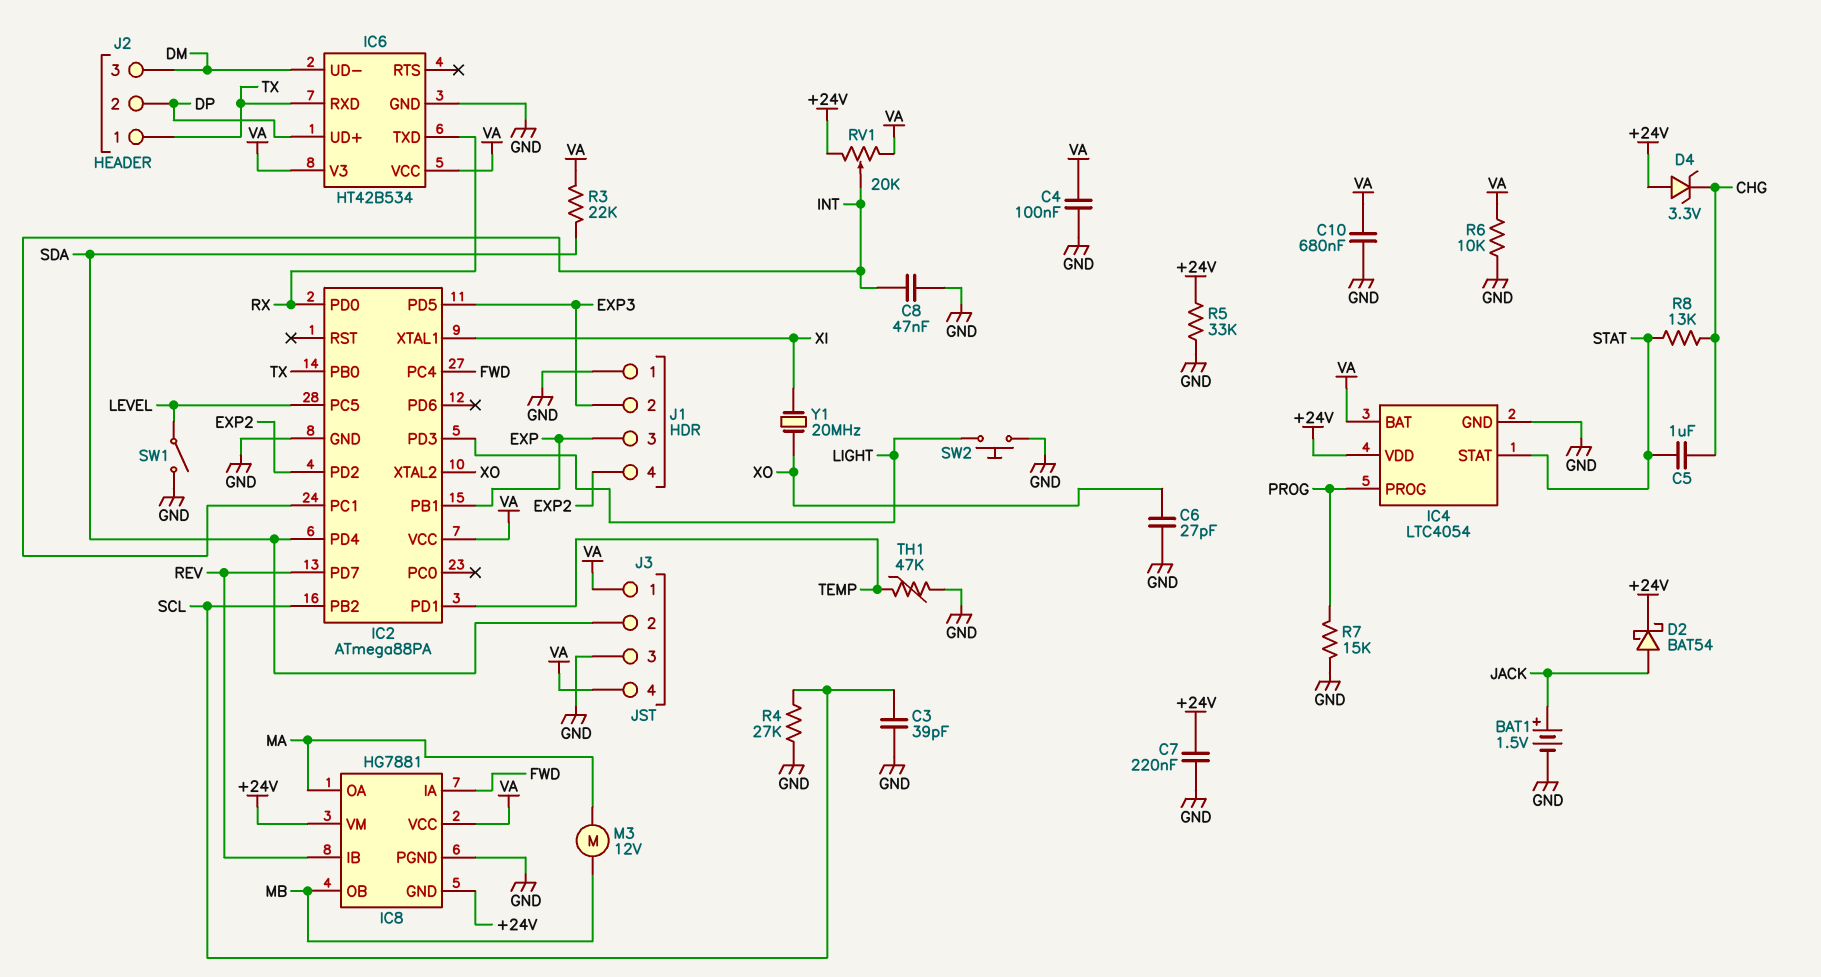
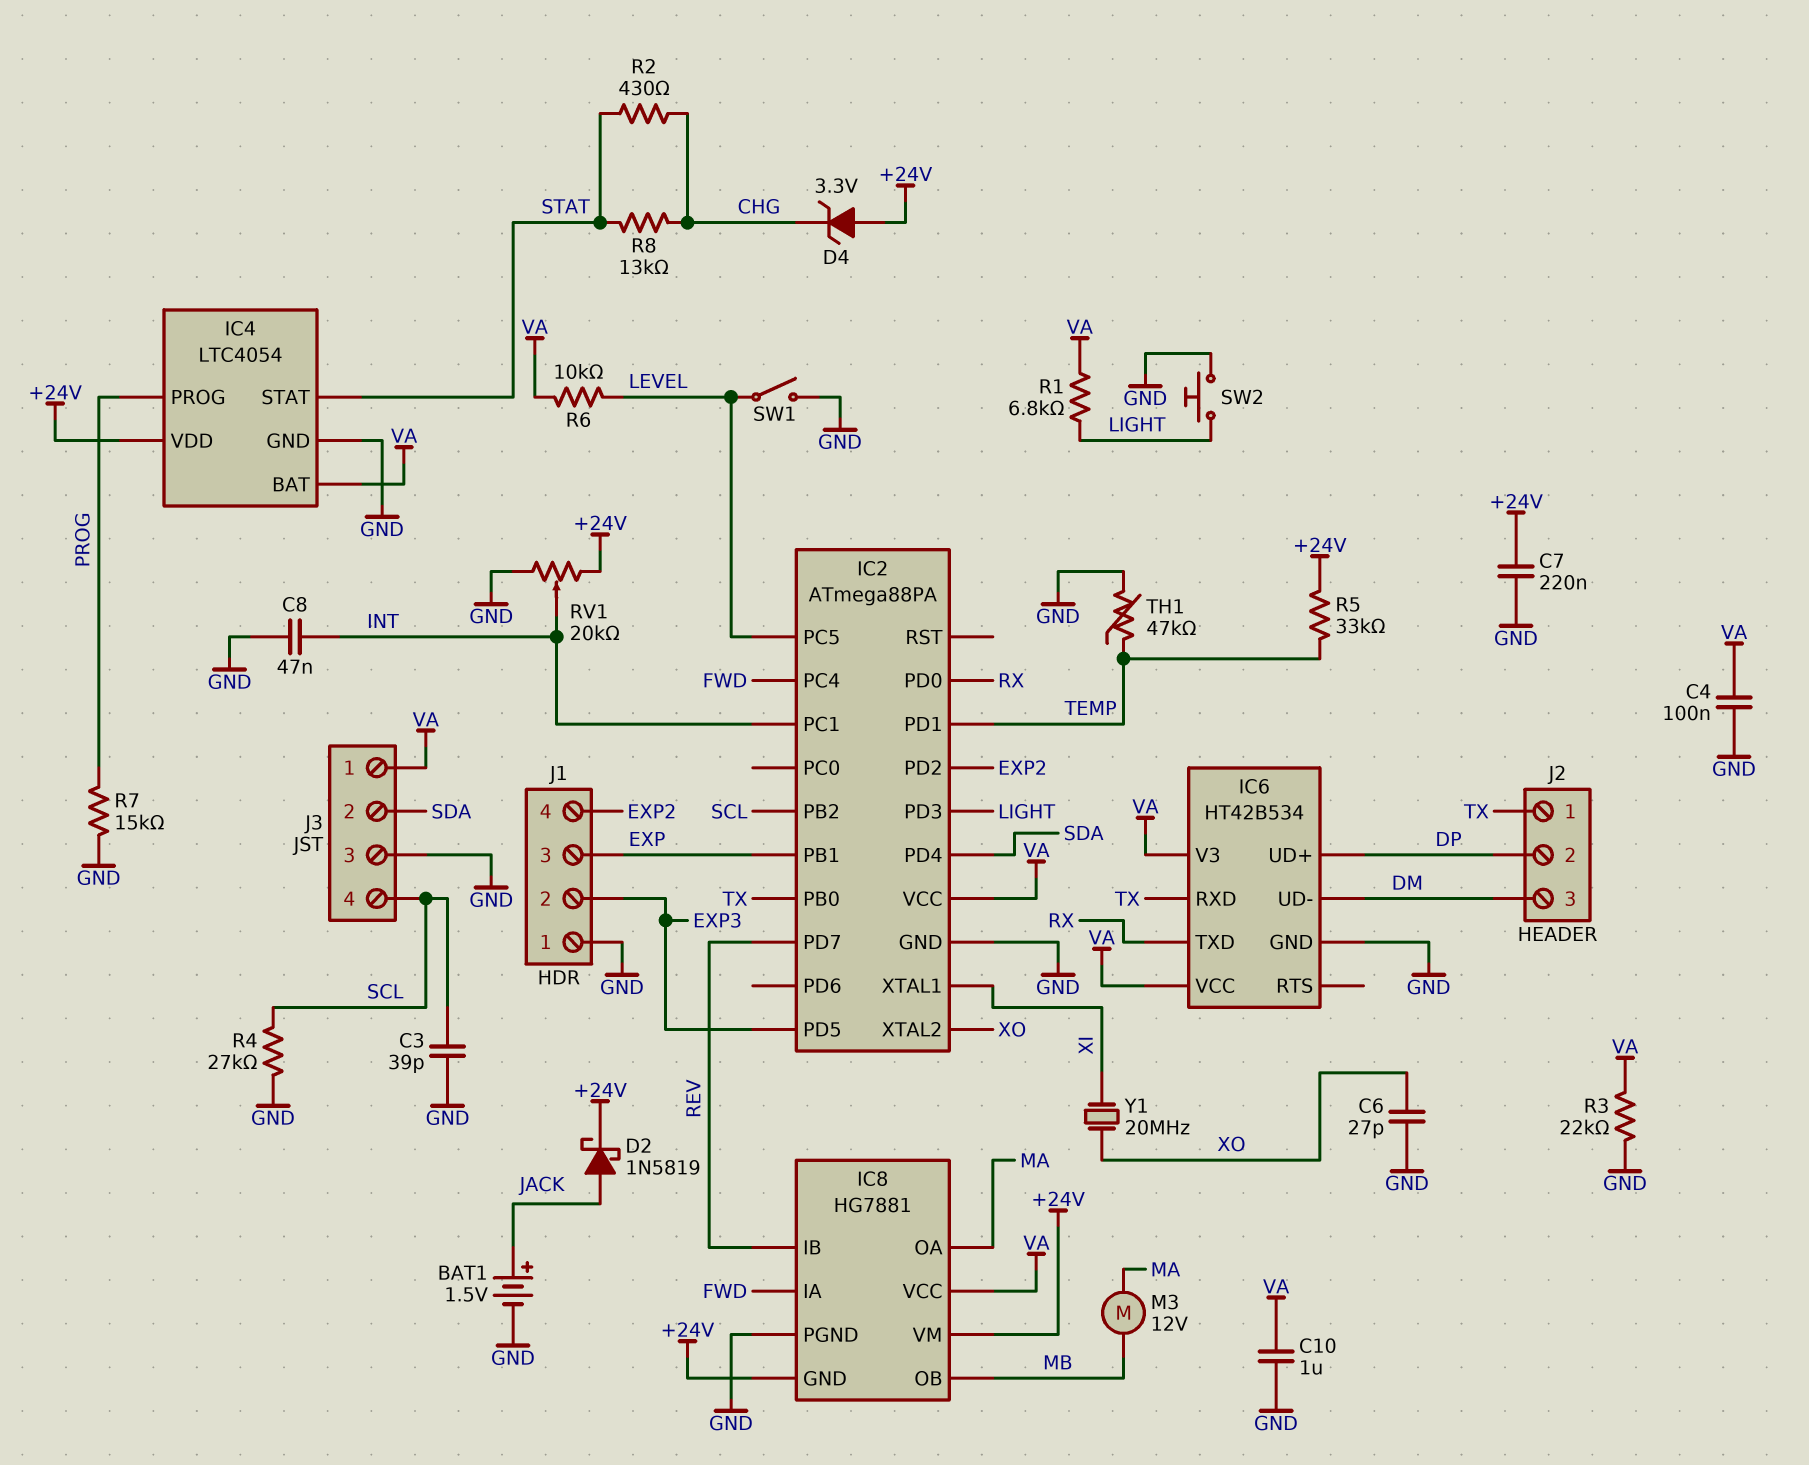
C5: 1uF (CHG, STAT) -> none
C10: 680nF (GND, VA) -> 1uF (GND, VA)
D2: schottky BAT54 (A JACK, K +24V) -> schottky 1N5819 (A JACK, K +24V)
J3 pin 4: VA -> SCL
R1: none -> 6.8k (LIGHT, VA)
R2: none -> 430 (CHG, STAT)
R3: 22k (SDA, VA) -> 22k (GND, VA)
R5: 33k (+24V, GND) -> 33k (+24V, TEMP)
R6: 10k (GND, VA) -> 10k (LEVEL, VA)
RV1: 20k (+24V, VA, wiper INT) -> 20k (+24V, GND, wiper INT)

